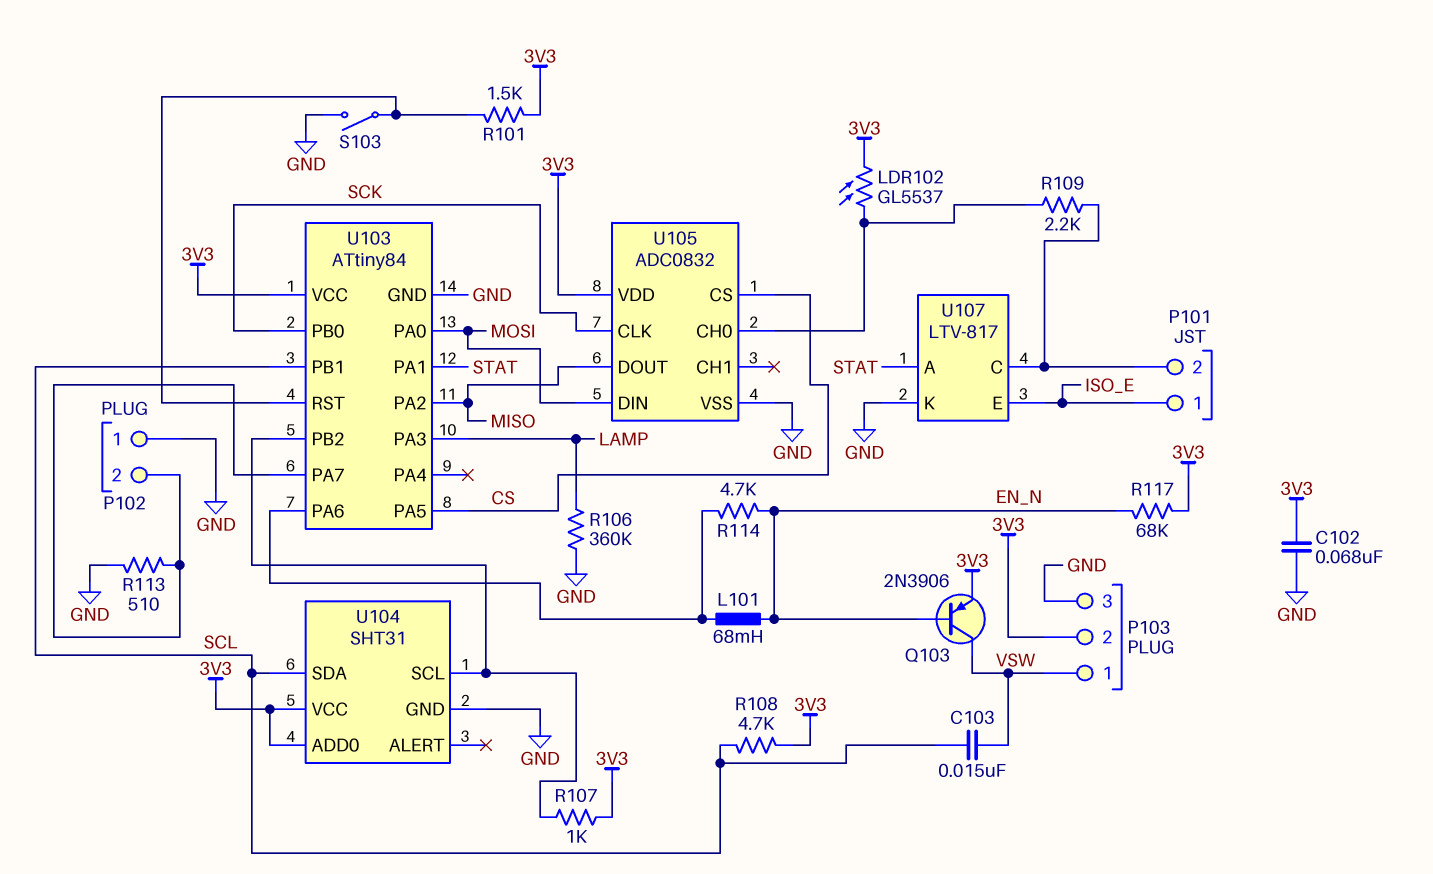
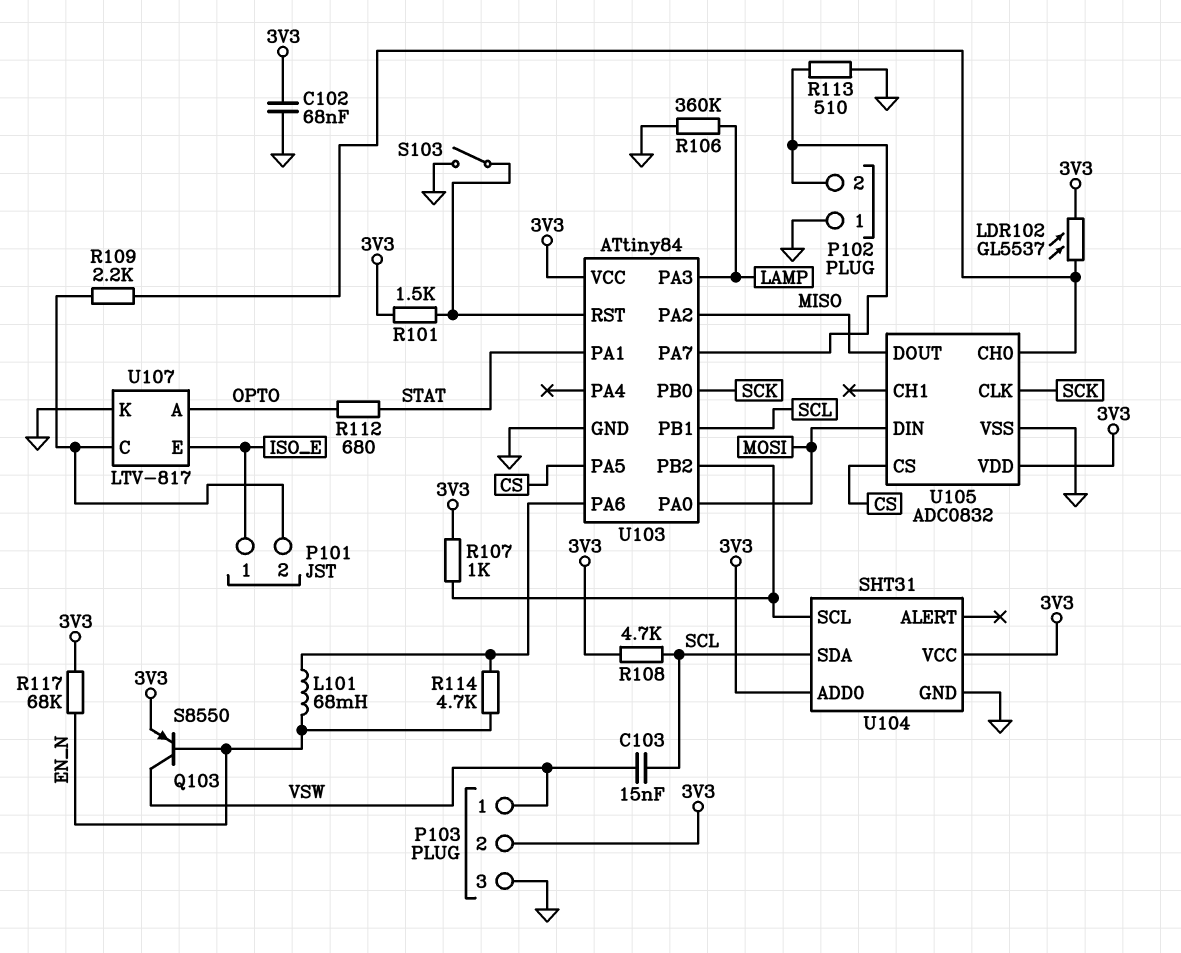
Q103: PNP 2N3906 (B EN_N, C VSW, E 3V3) -> PNP S8550 (B EN_N, C VSW, E 3V3)
R112: none -> 680 (OPTO, STAT)
U107 pin A: STAT -> OPTO

